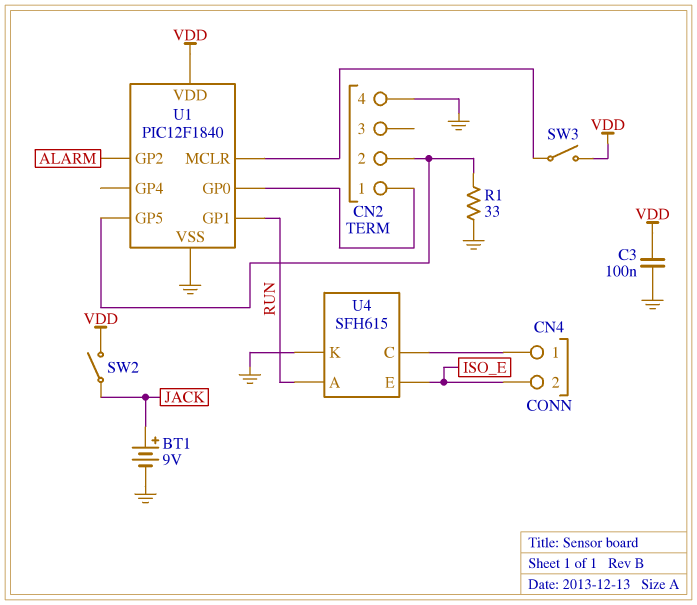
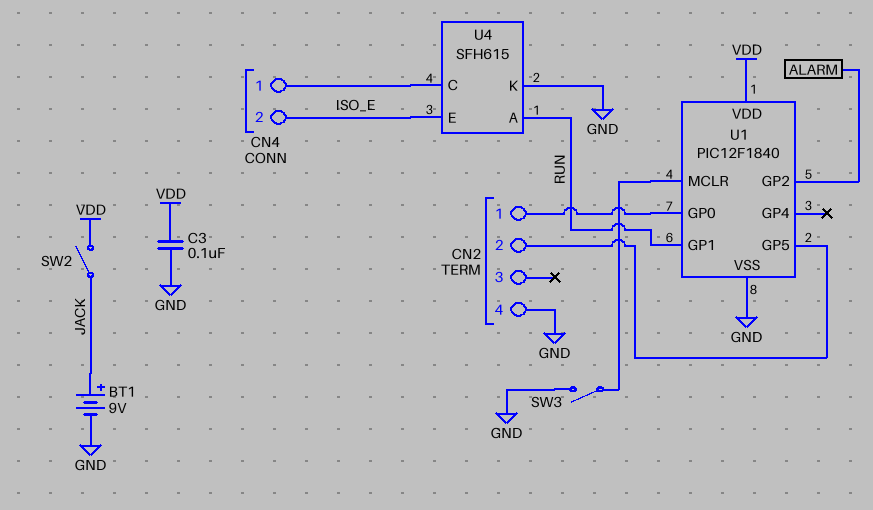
R1: 33 (CN2/2, GND) -> none
SW3: switch (U1/MCLR, VDD) -> switch (GND, U1/MCLR)

